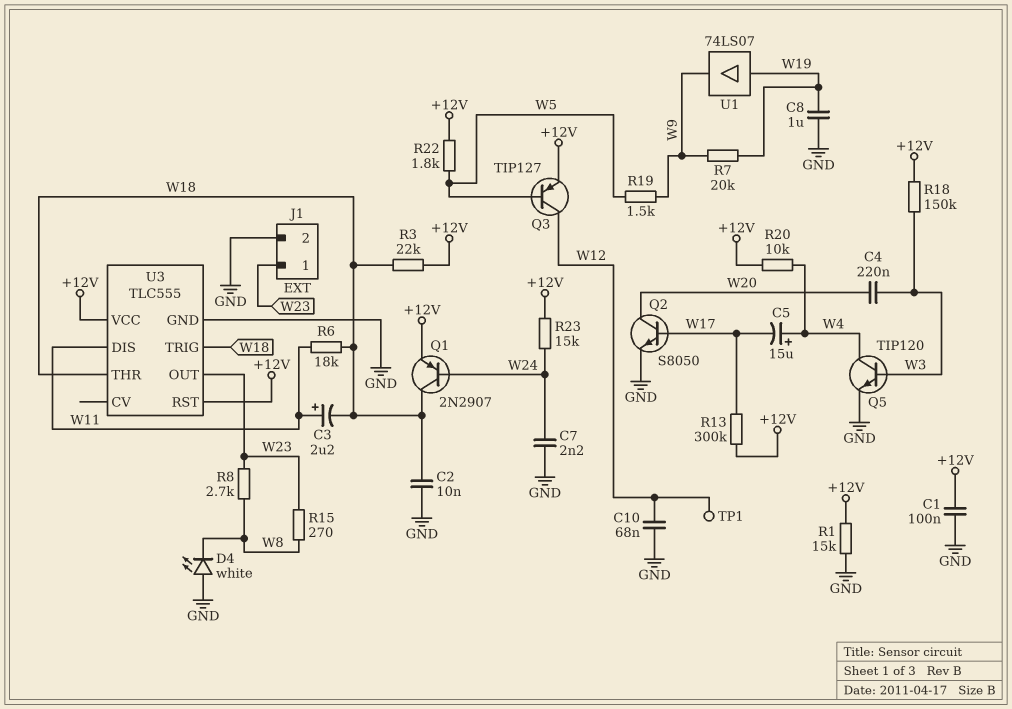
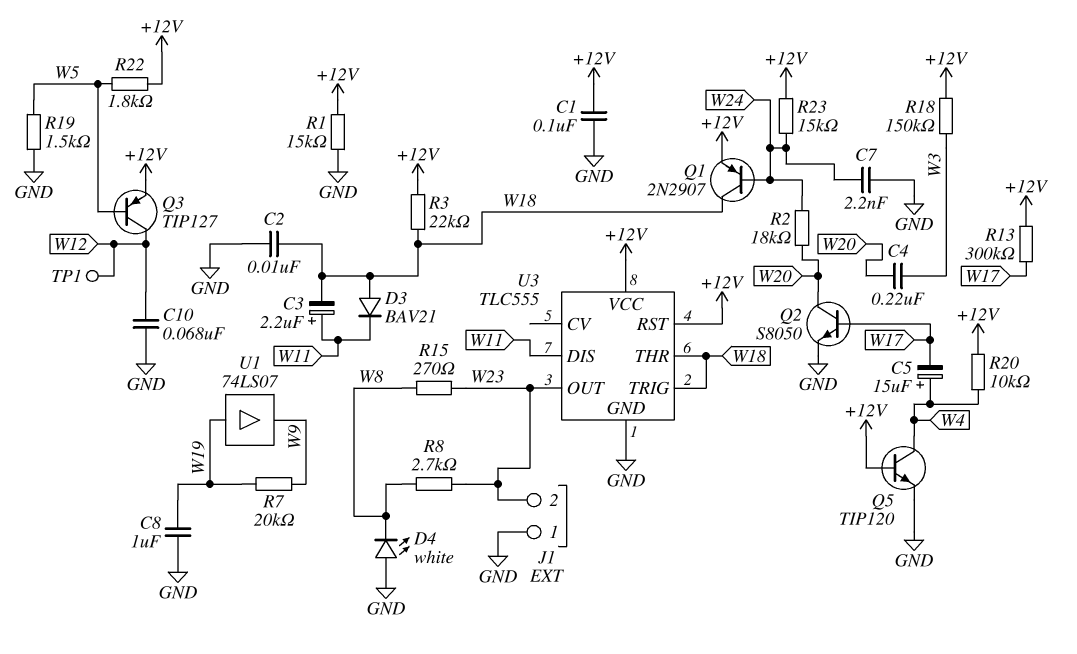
D3: none -> diode BAV21 (A W18, K W11)
J1 pin 1: W23 -> GND
J1 pin 2: GND -> W23
Q5: NPN TIP120 (B W3, C W4, E GND) -> NPN TIP120 (B +12V, C W4, E GND)
R2: none -> 18k (W20, W24)
R6: 18k (W11, W18) -> none
R19: 1.5k (W5, W9) -> 1.5k (GND, W5)

